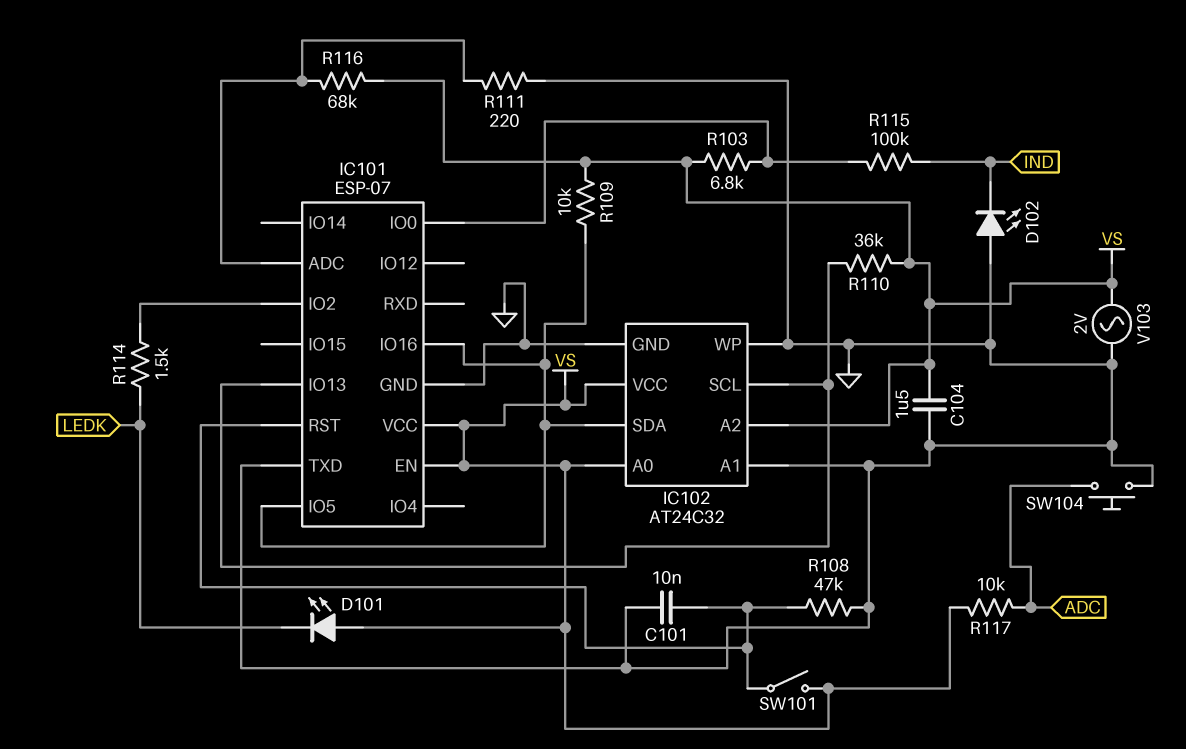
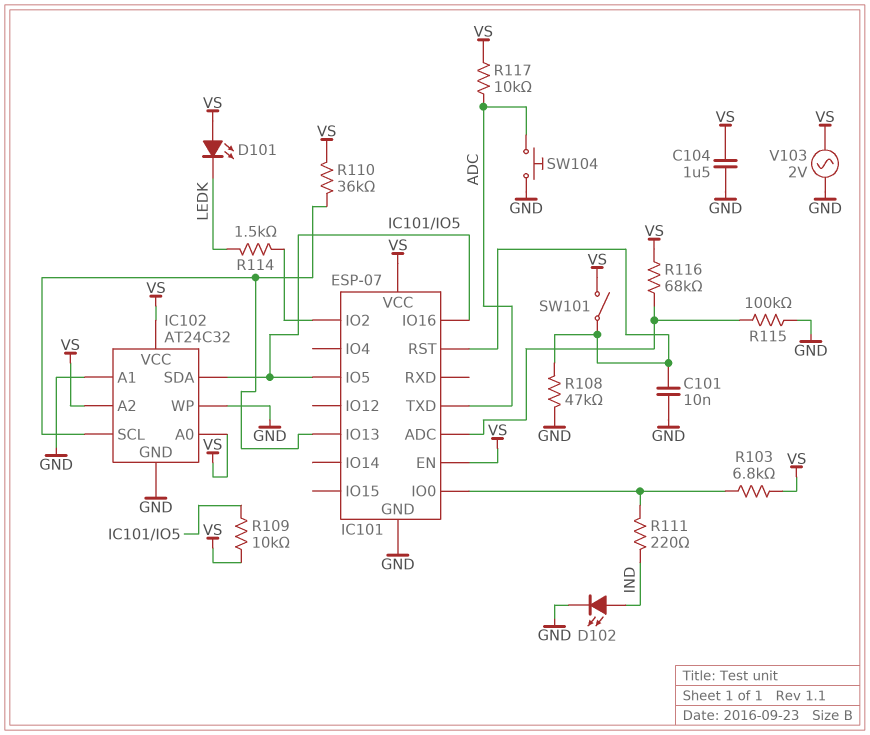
D102: LED (A GND, K IND) -> LED (A IND, K GND)
IC101 pin TXD: GND -> ADC
R111: 220 (GND, IC101/ADC) -> 220 (IC101/IO0, IND)
R115: 100k (IC101/IO0, IND) -> 100k (GND, IC101/ADC)

